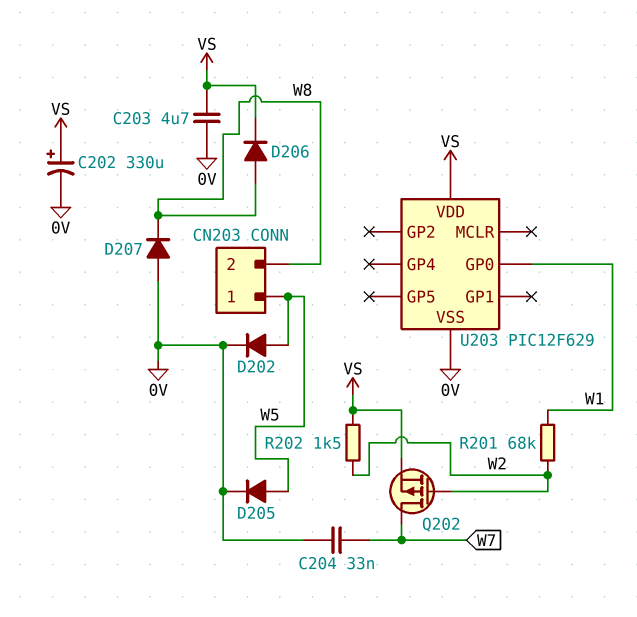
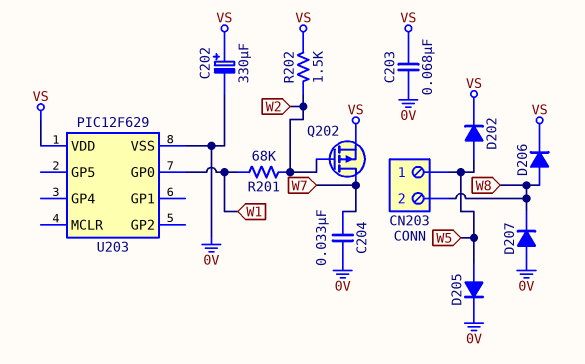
C203: 4.7uF (0V, VS) -> 68nF (0V, VS)
D202: diode (A W5, K 0V) -> diode (A W5, K VS)

